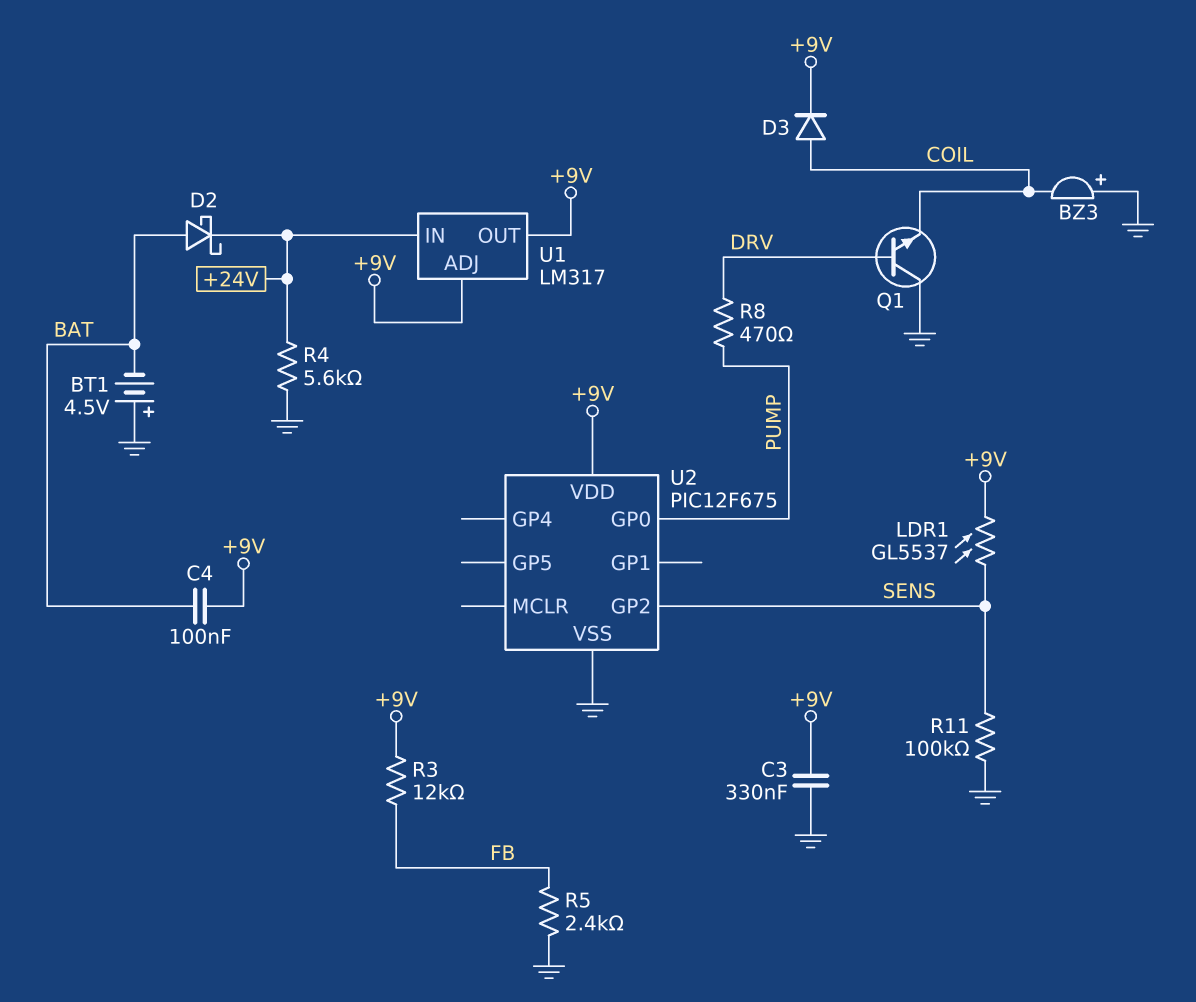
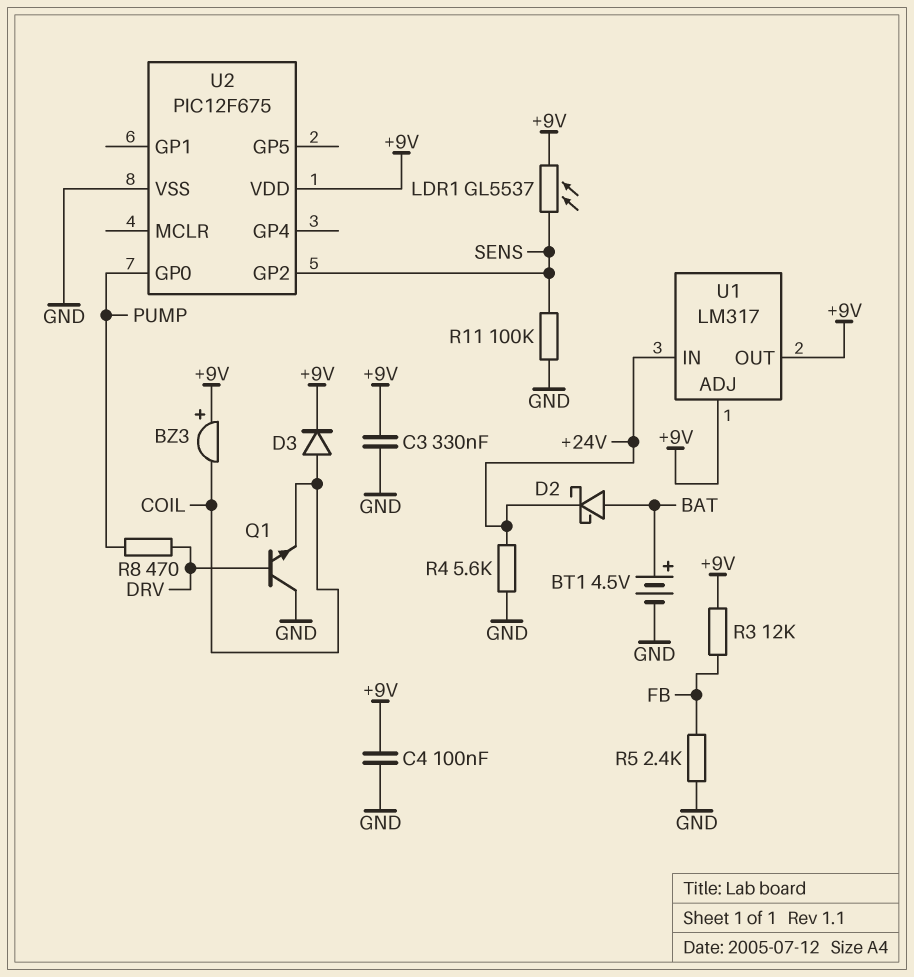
BT1: 4.5V (plus GND, minus BAT) -> 4.5V (plus BAT, minus GND)
BZ3: buzzer (plus GND, minus COIL) -> buzzer (plus +9V, minus COIL)
C4: 100nF (+9V, BAT) -> 100nF (+9V, GND)

